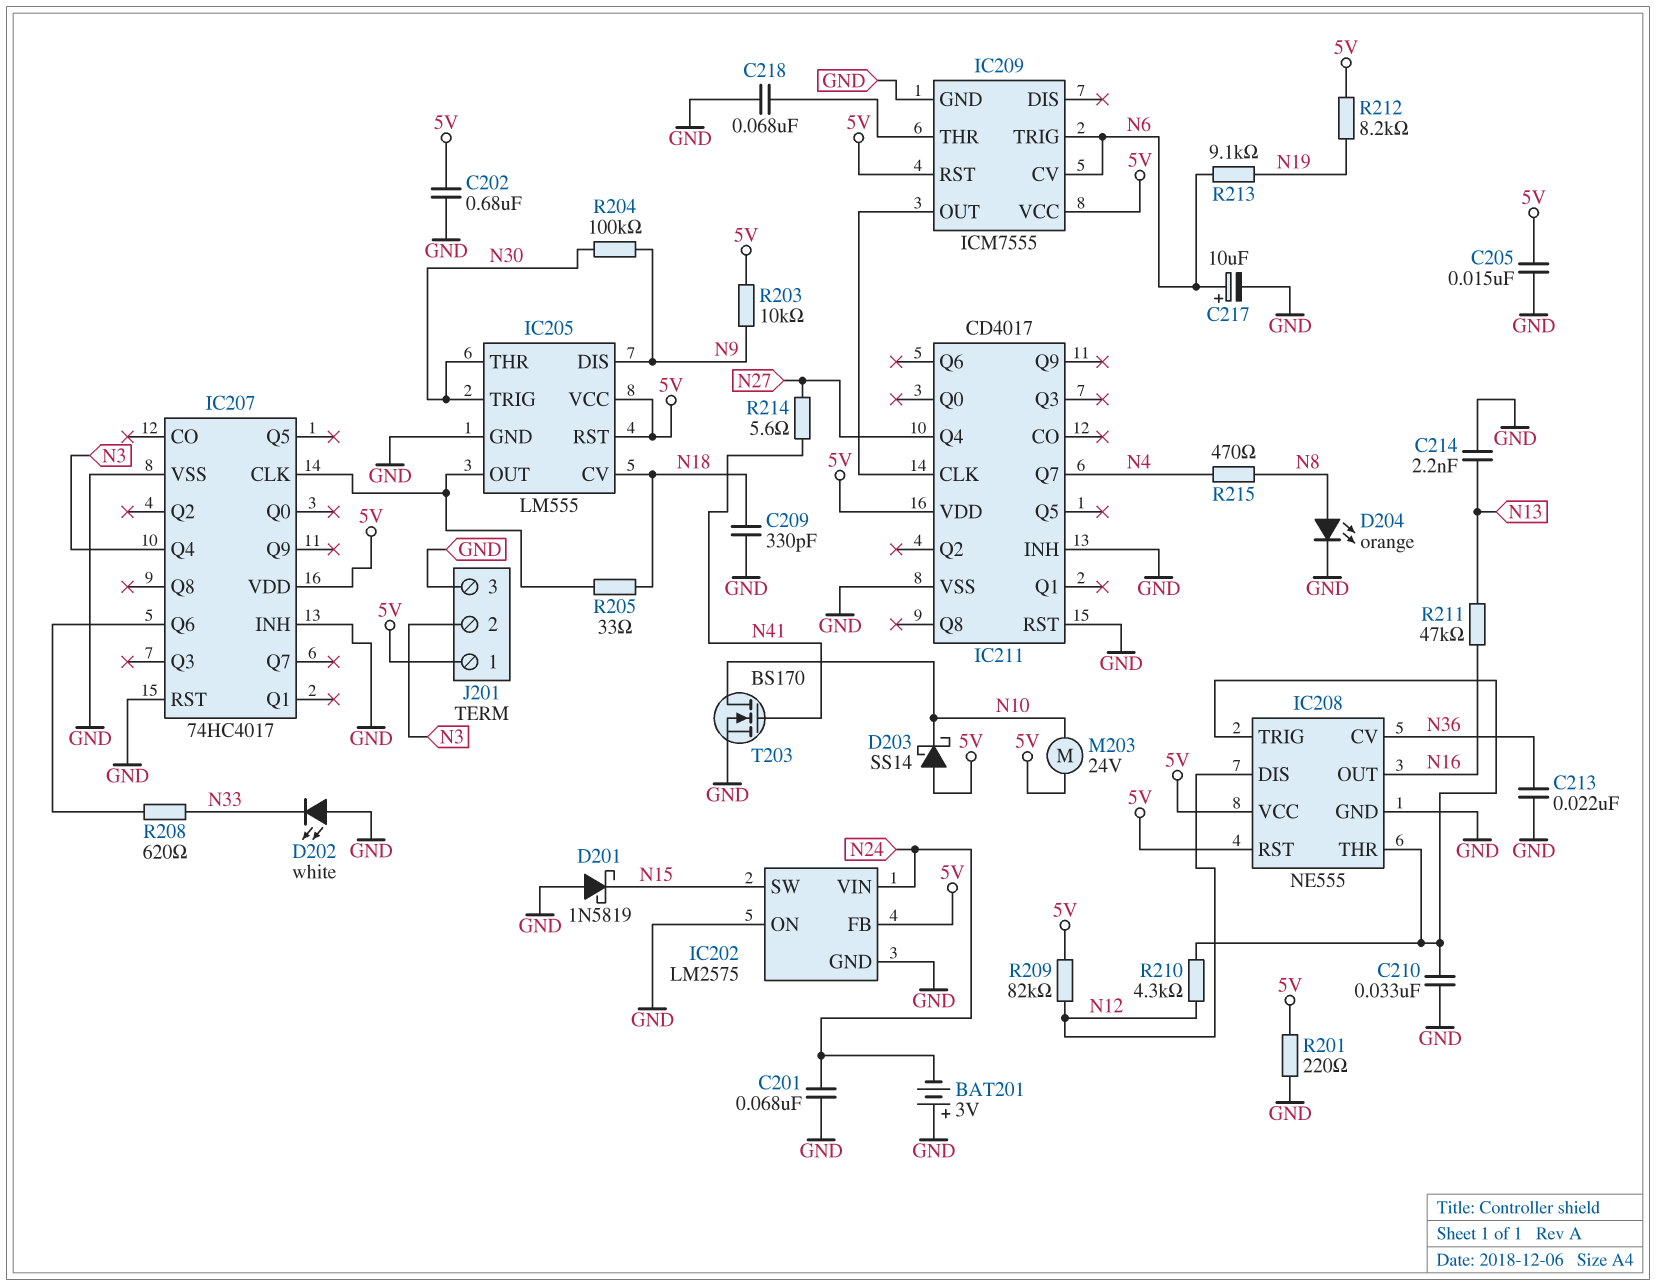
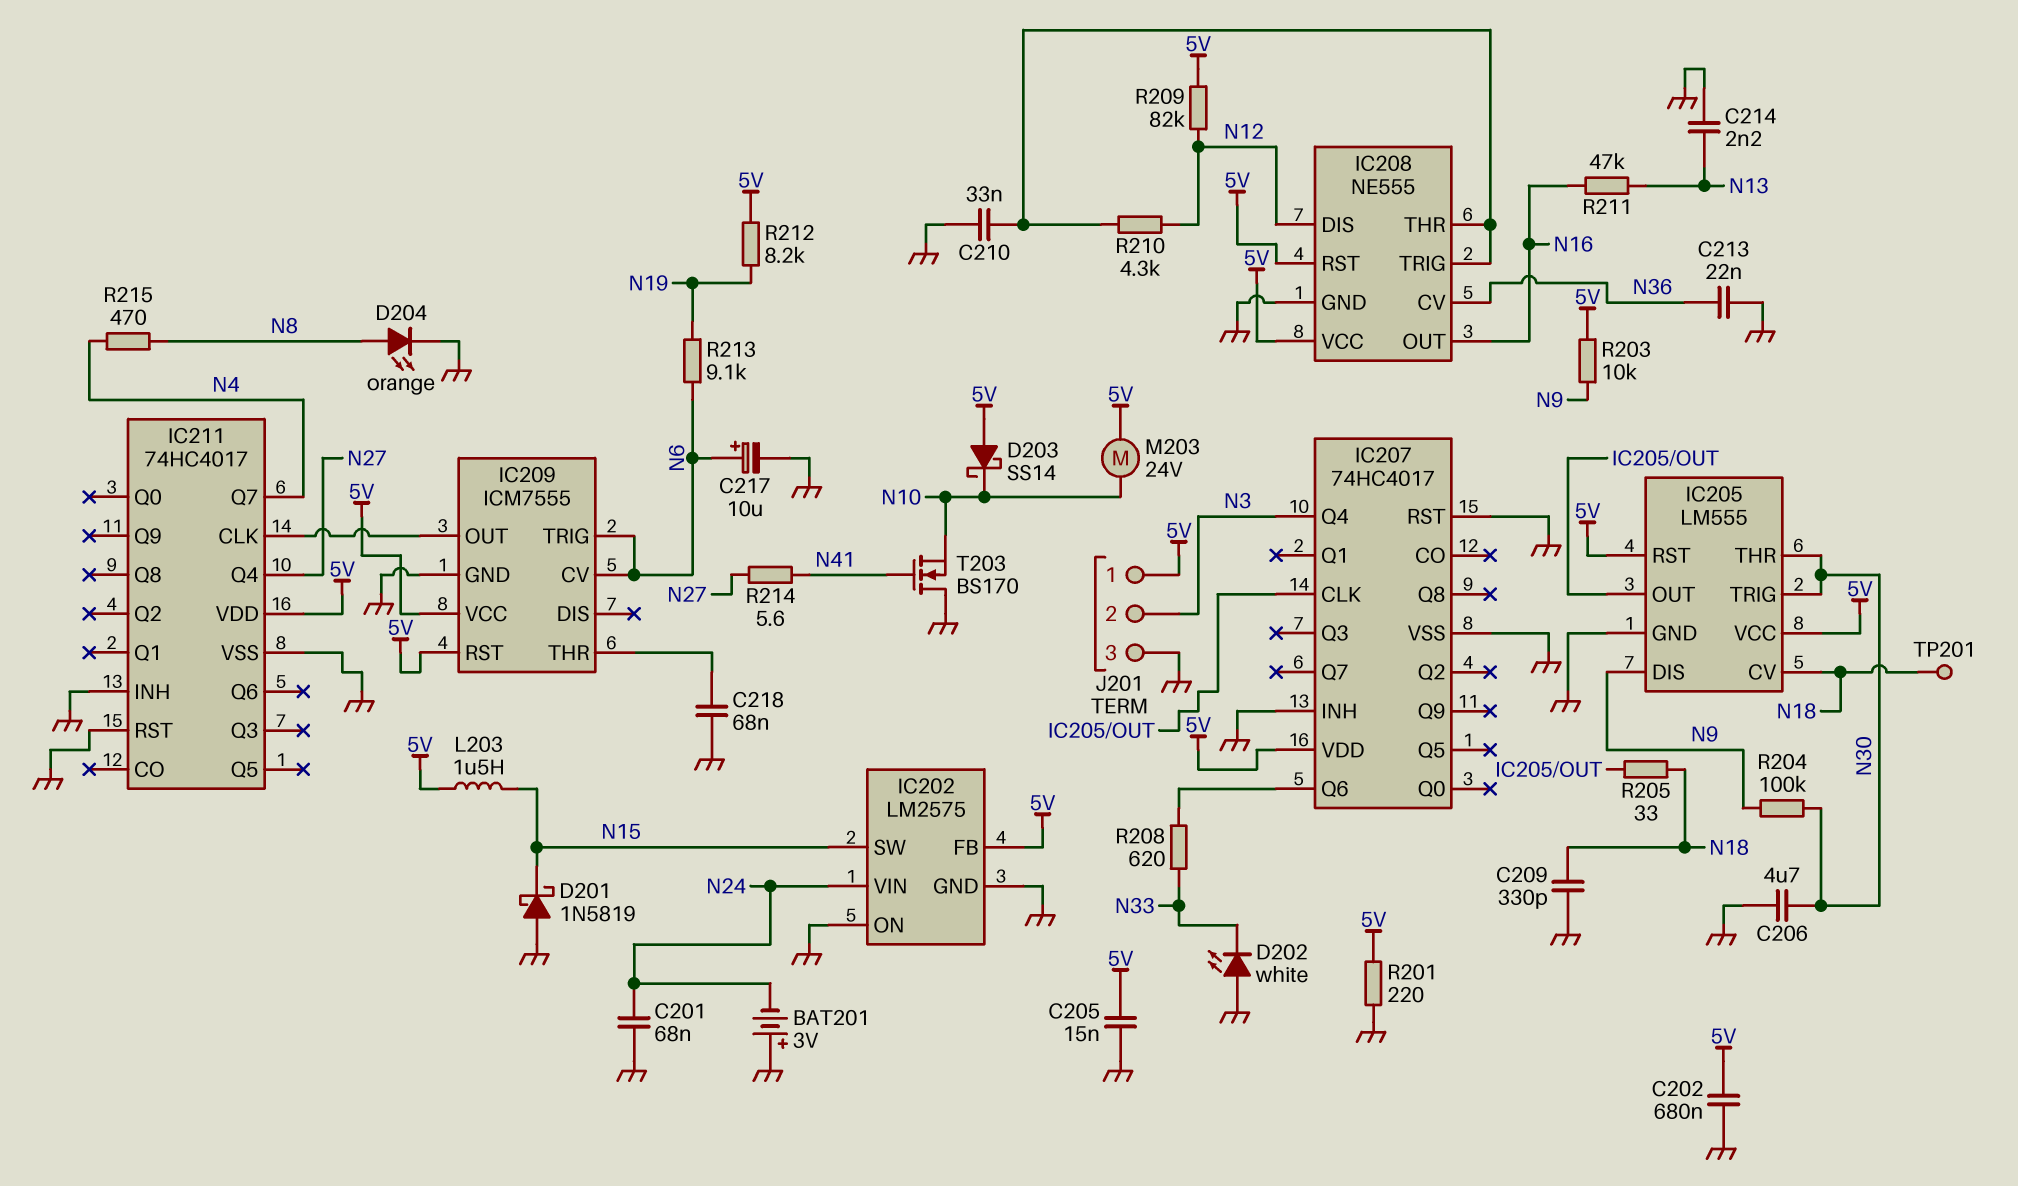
C206: none -> 4.7uF (GND, N30)
IC211: CD4017 -> 74HC4017
L203: none -> 1.5uH (5V, N15)
T203: NMOS BS170 (G N41, D N10, S GND) -> NMOS BS170 (G N41, D GND, S N10)
TP201: none -> test point (N18)

